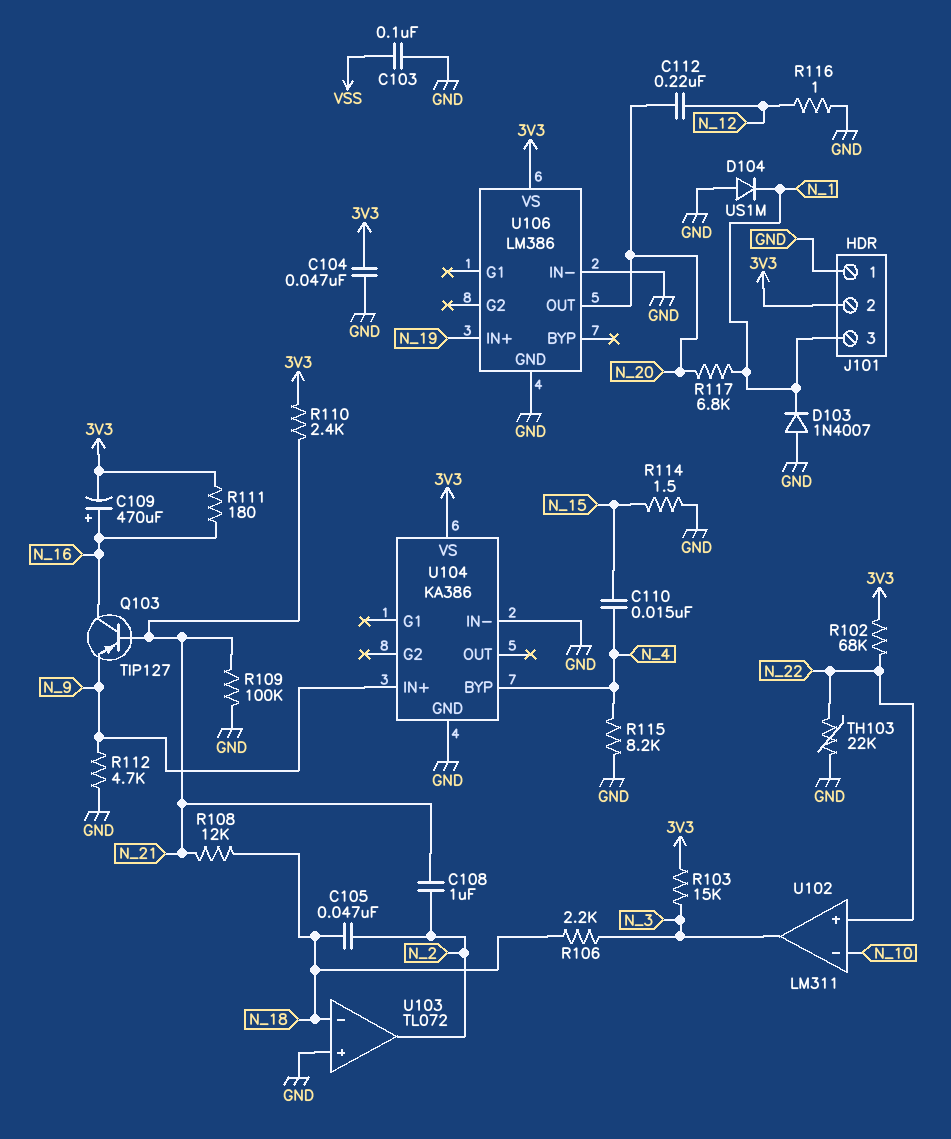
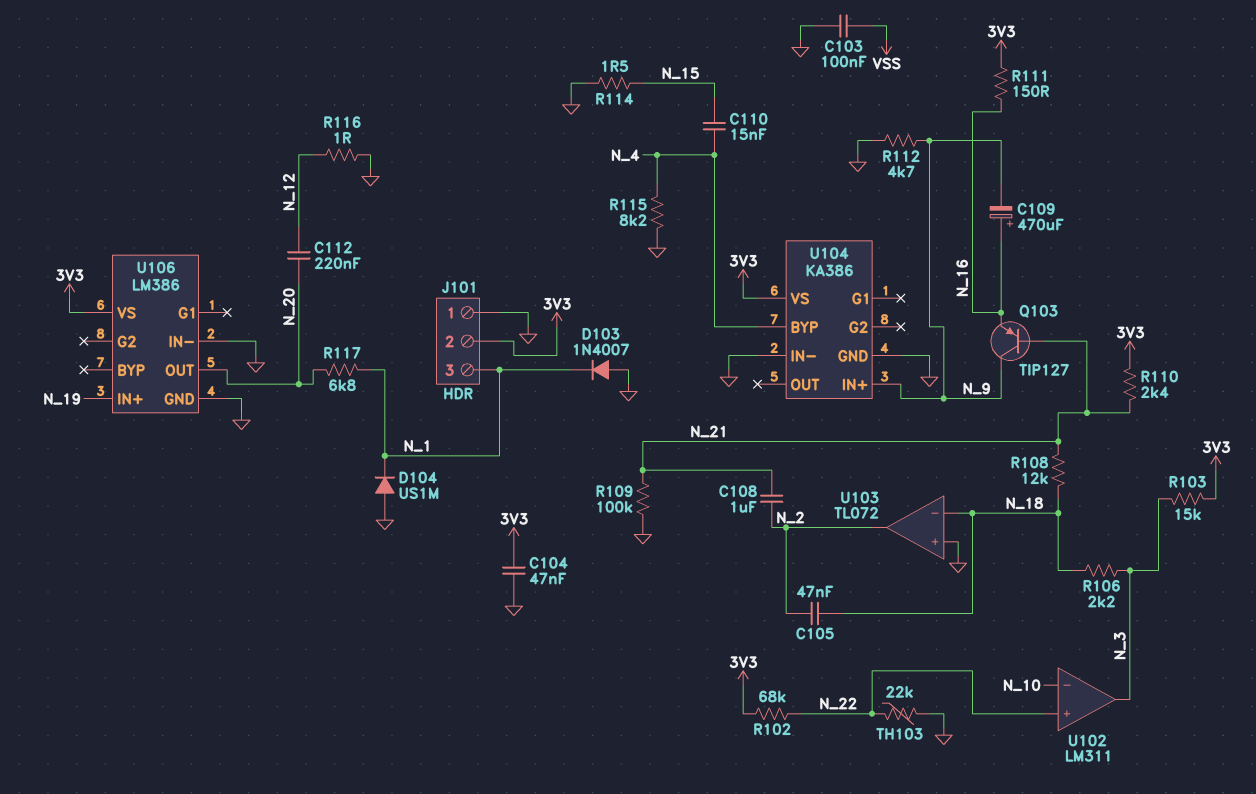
C109: 470uF (plus N_16, minus 3V3) -> 470uF (plus N_16, minus N_9)
Q103: PNP TIP127 (B N_21, C N_16, E N_9) -> PNP TIP127 (B N_21, C N_9, E N_16)
R111: 180 (3V3, N_16) -> 150 (3V3, N_16)

